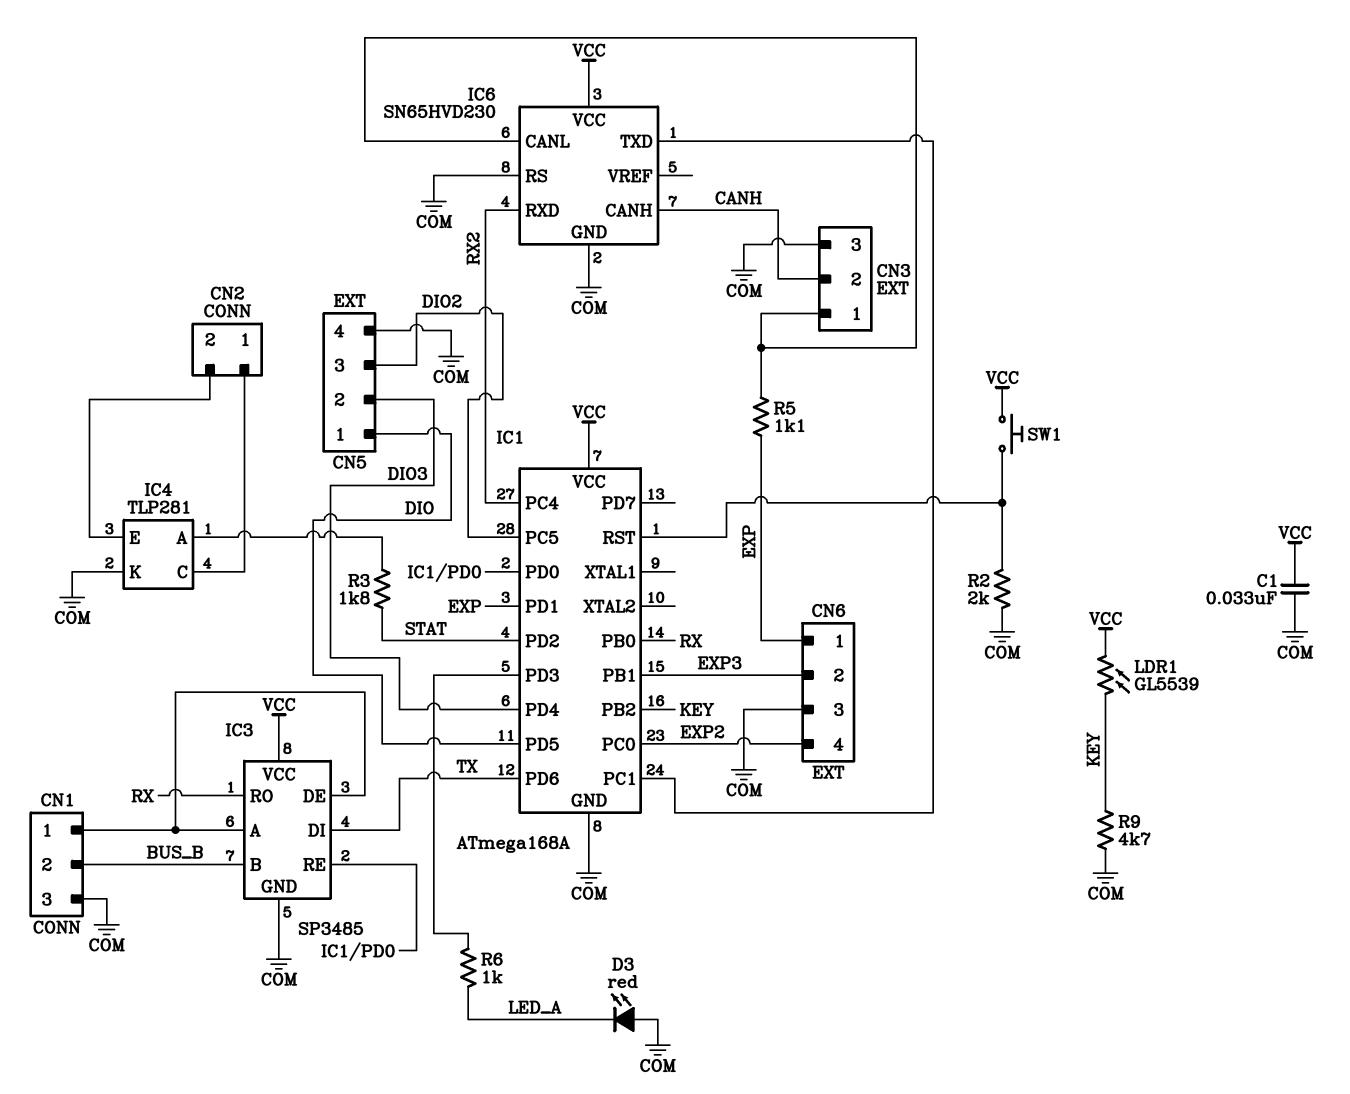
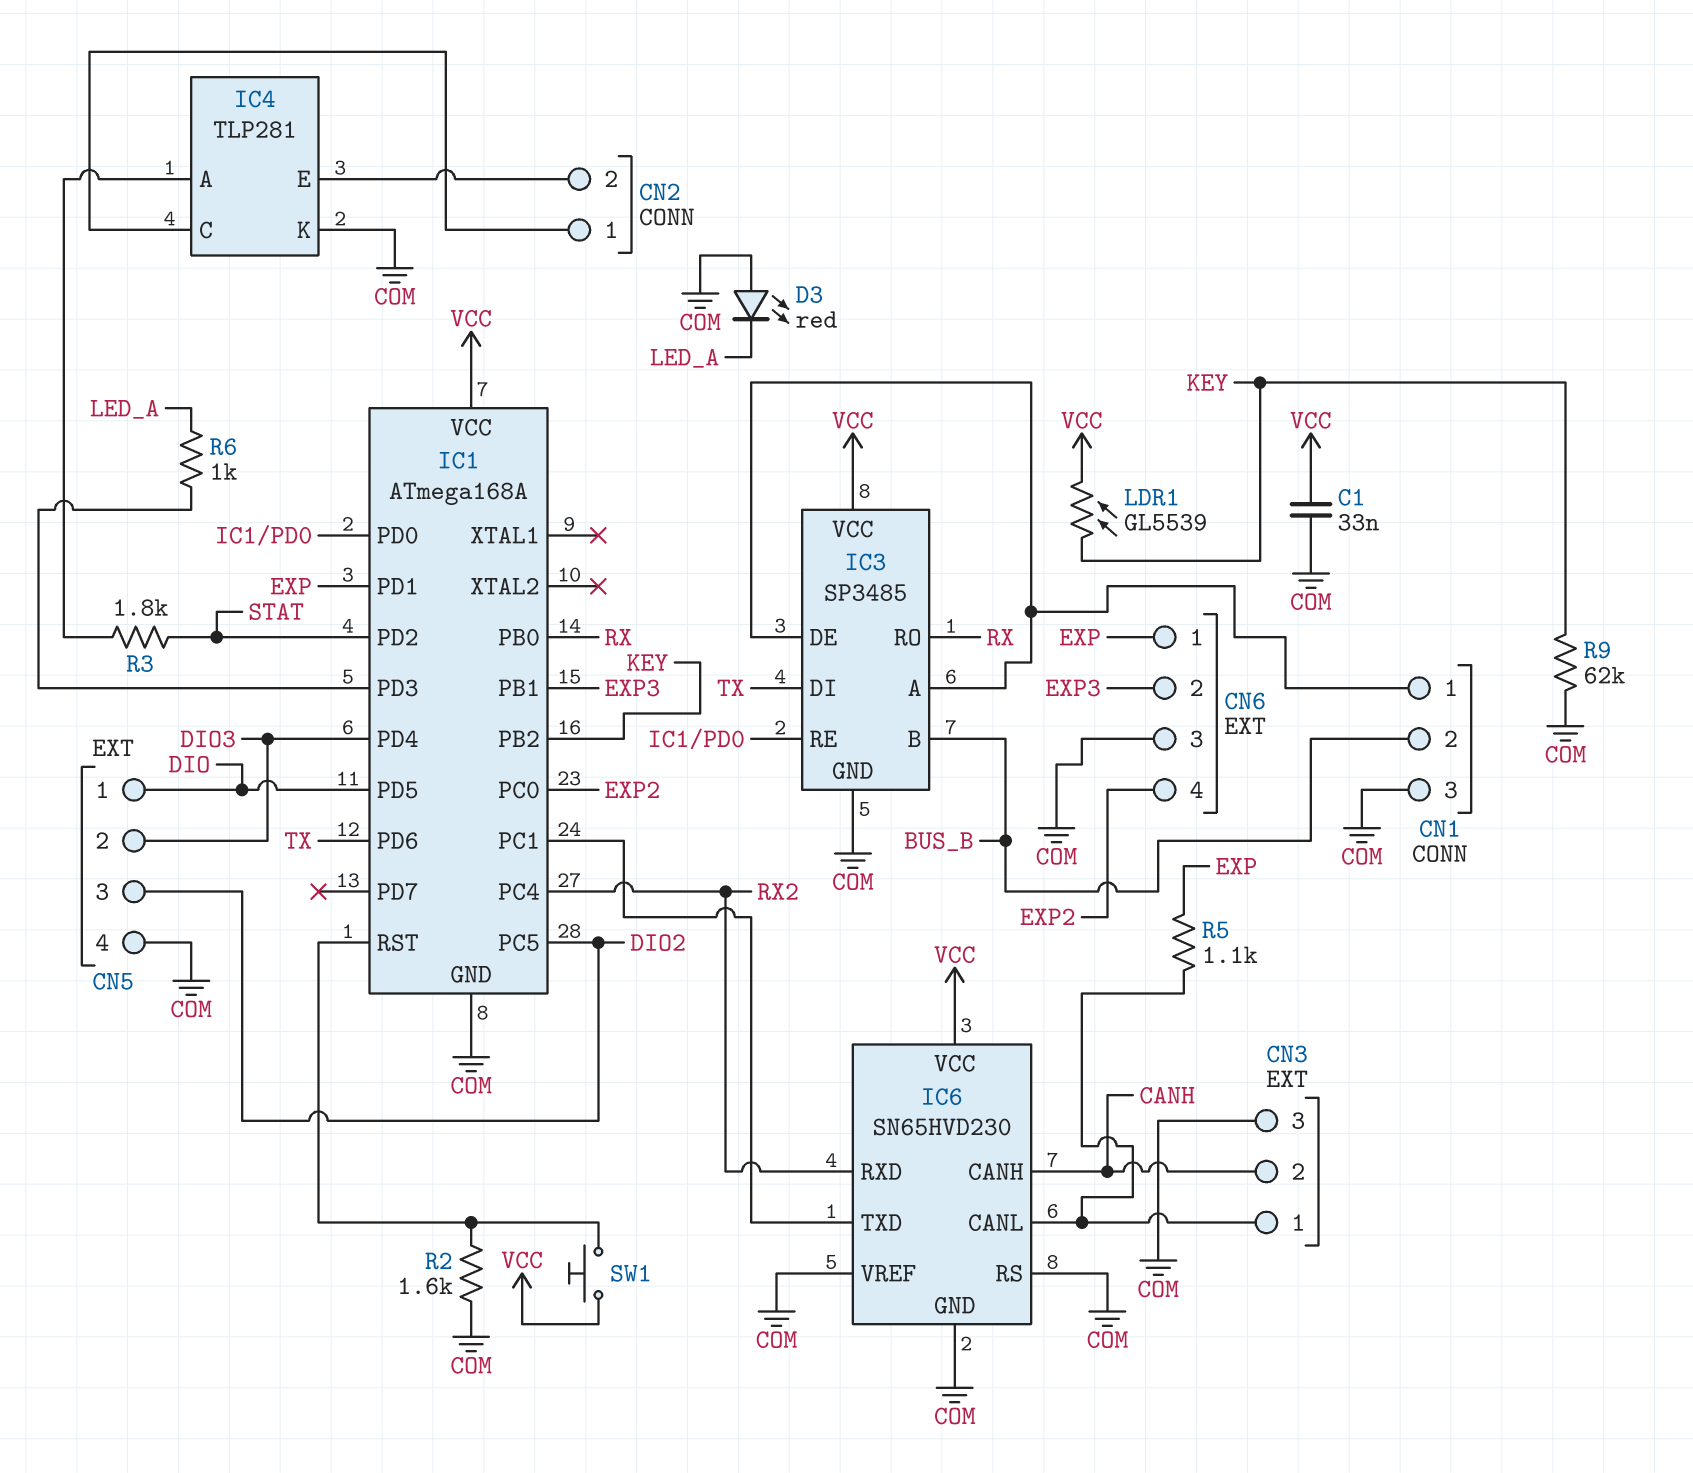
IC6 pin VREF: none -> COM
R2: 2k (COM, IC1/RST) -> 1.6k (COM, IC1/RST)
R9: 4.7k (COM, KEY) -> 62k (COM, KEY)

